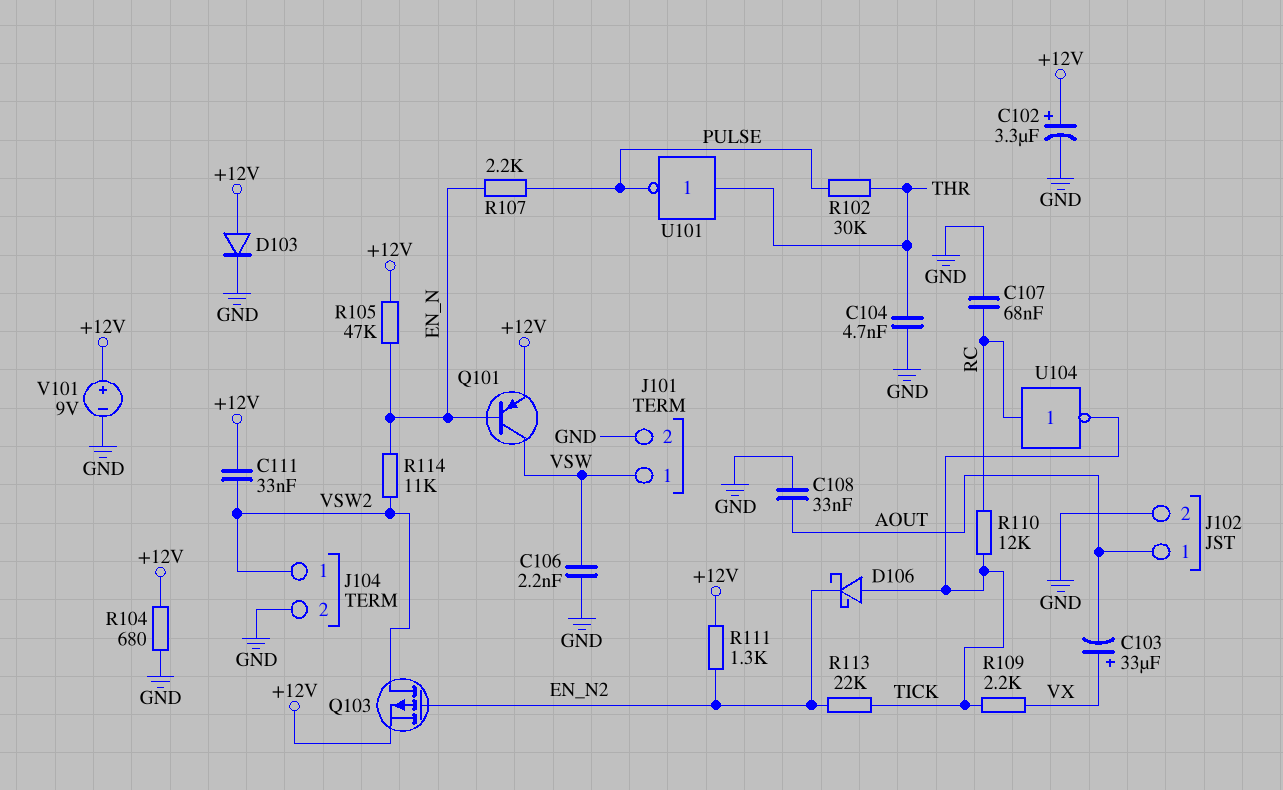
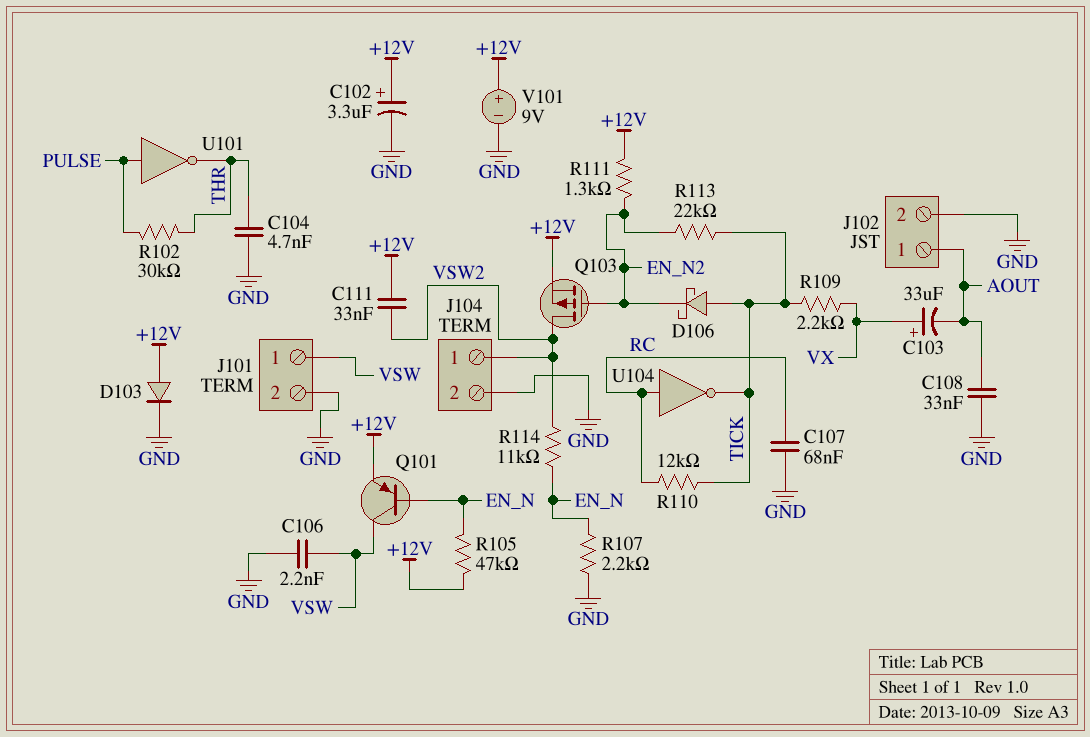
R104: 680 (+12V, GND) -> none
R107: 2.2k (EN_N, PULSE) -> 2.2k (EN_N, GND)
U101: NOT (in THR, out PULSE) -> NOT (in PULSE, out THR)

